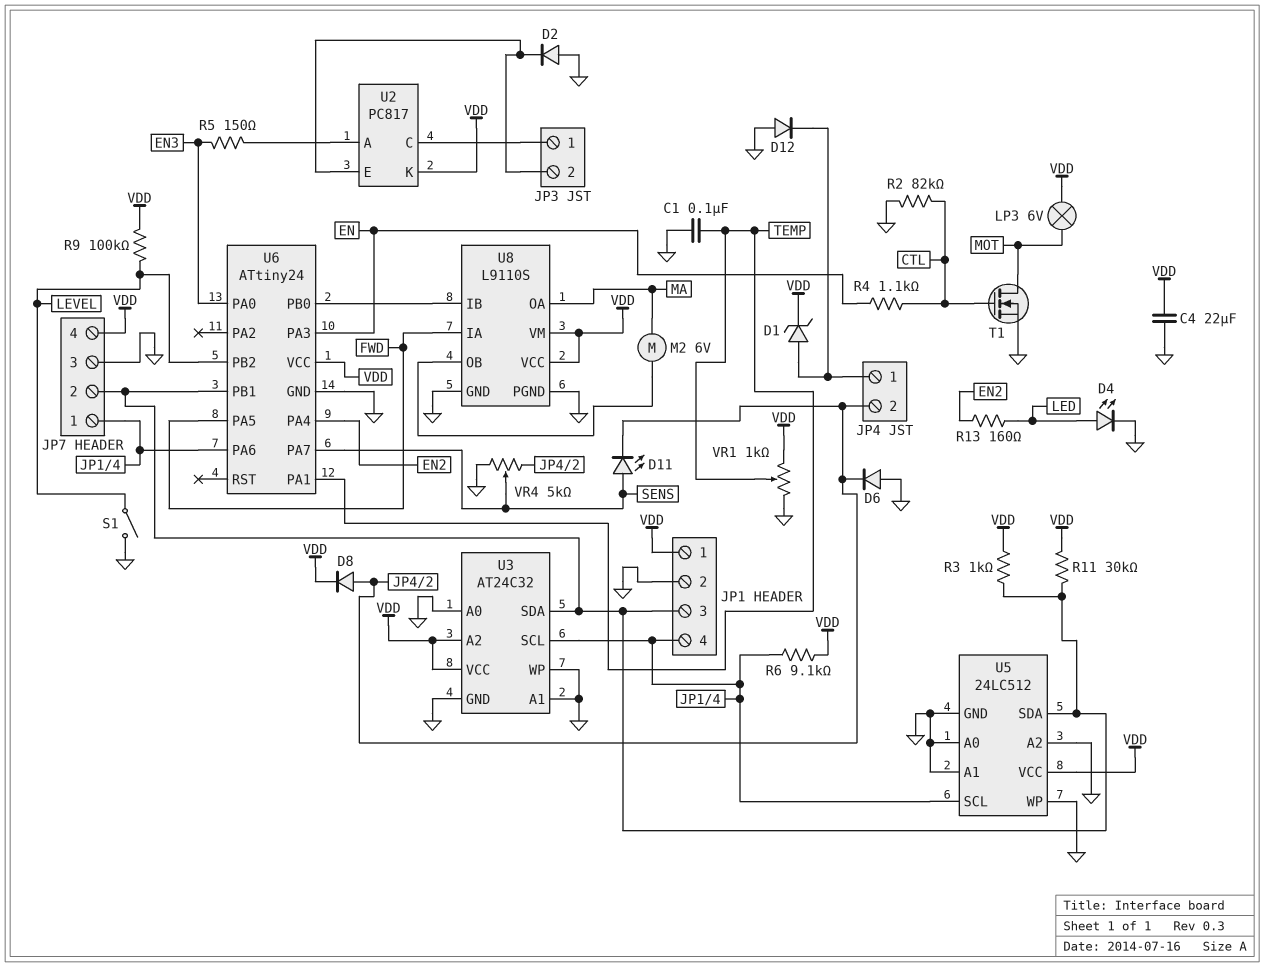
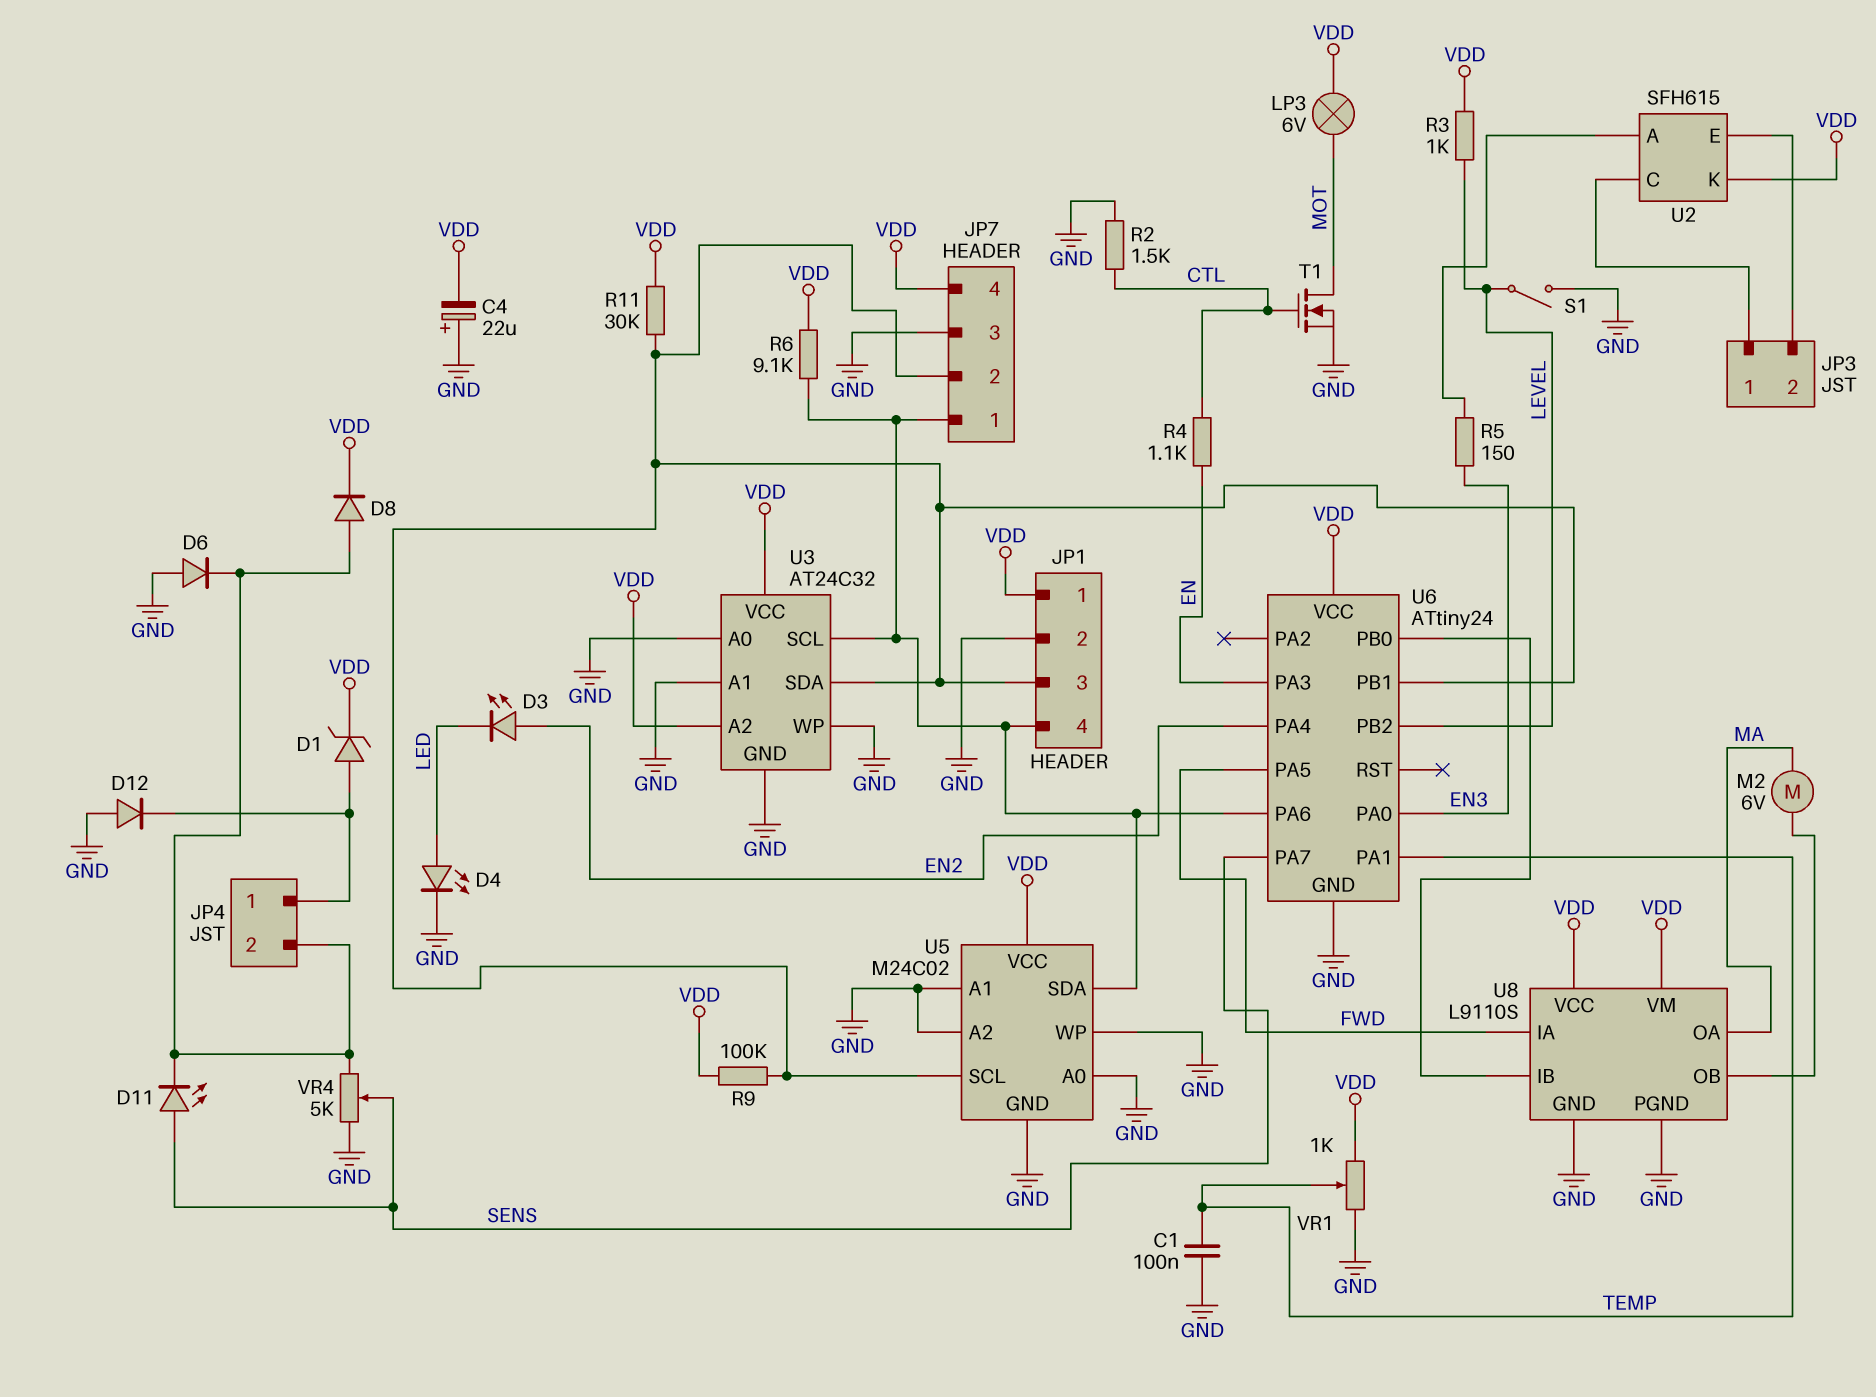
C4: 22uF (GND, VDD) -> 22uF (plus GND, minus VDD)
D2: diode (A GND, K JP3/2) -> none
D3: none -> LED (A EN2, K LED)
R2: 82k (CTL, GND) -> 1.5k (CTL, GND)
R3: 1k (JP1/3, VDD) -> 1k (LEVEL, VDD)
R9: 100k (LEVEL, VDD) -> 100k (JP1/3, VDD)
R13: 160 (EN2, LED) -> none
U2: PC817 -> SFH615
U5: 24LC512 -> M24C02
U5 pin SCL: JP1/4 -> JP1/3
U5 pin SDA: JP1/3 -> JP1/4

